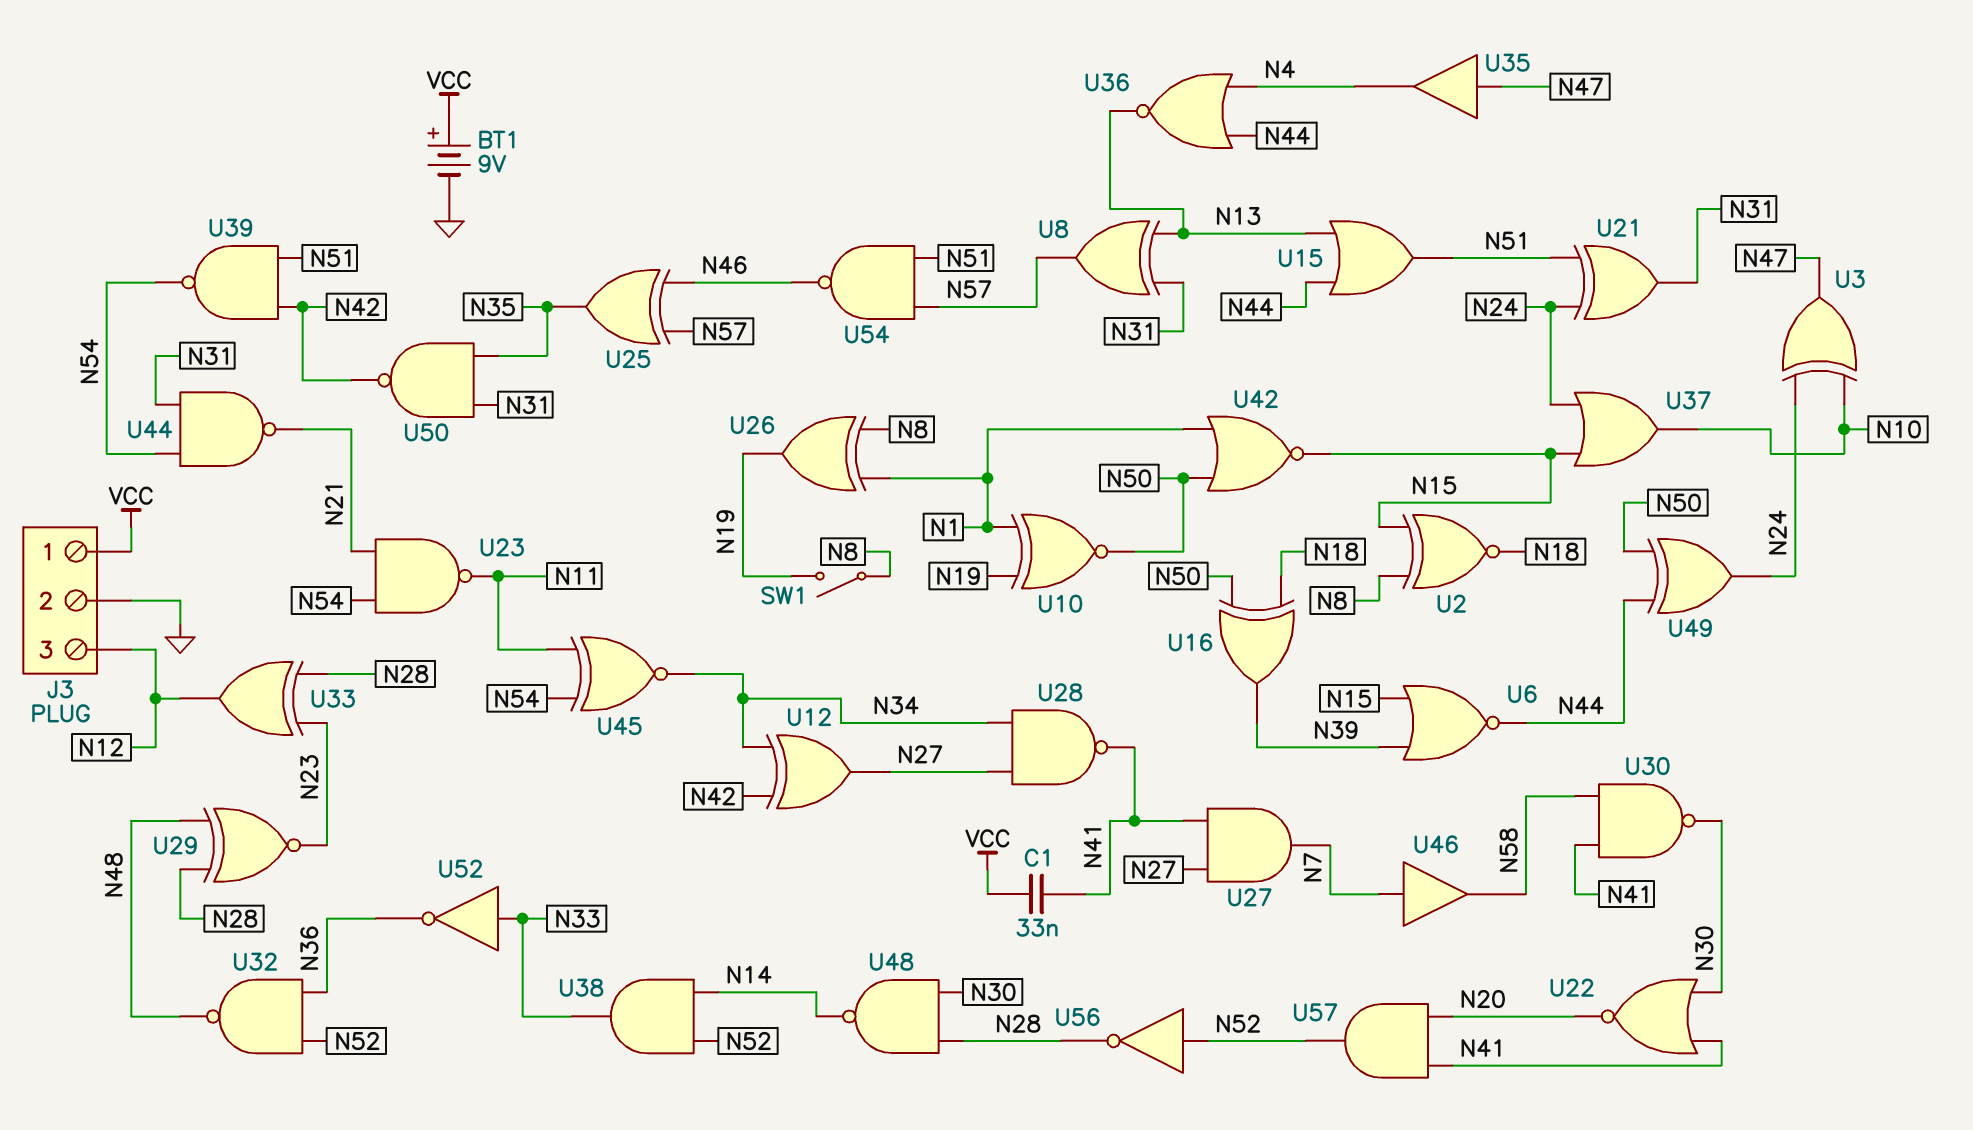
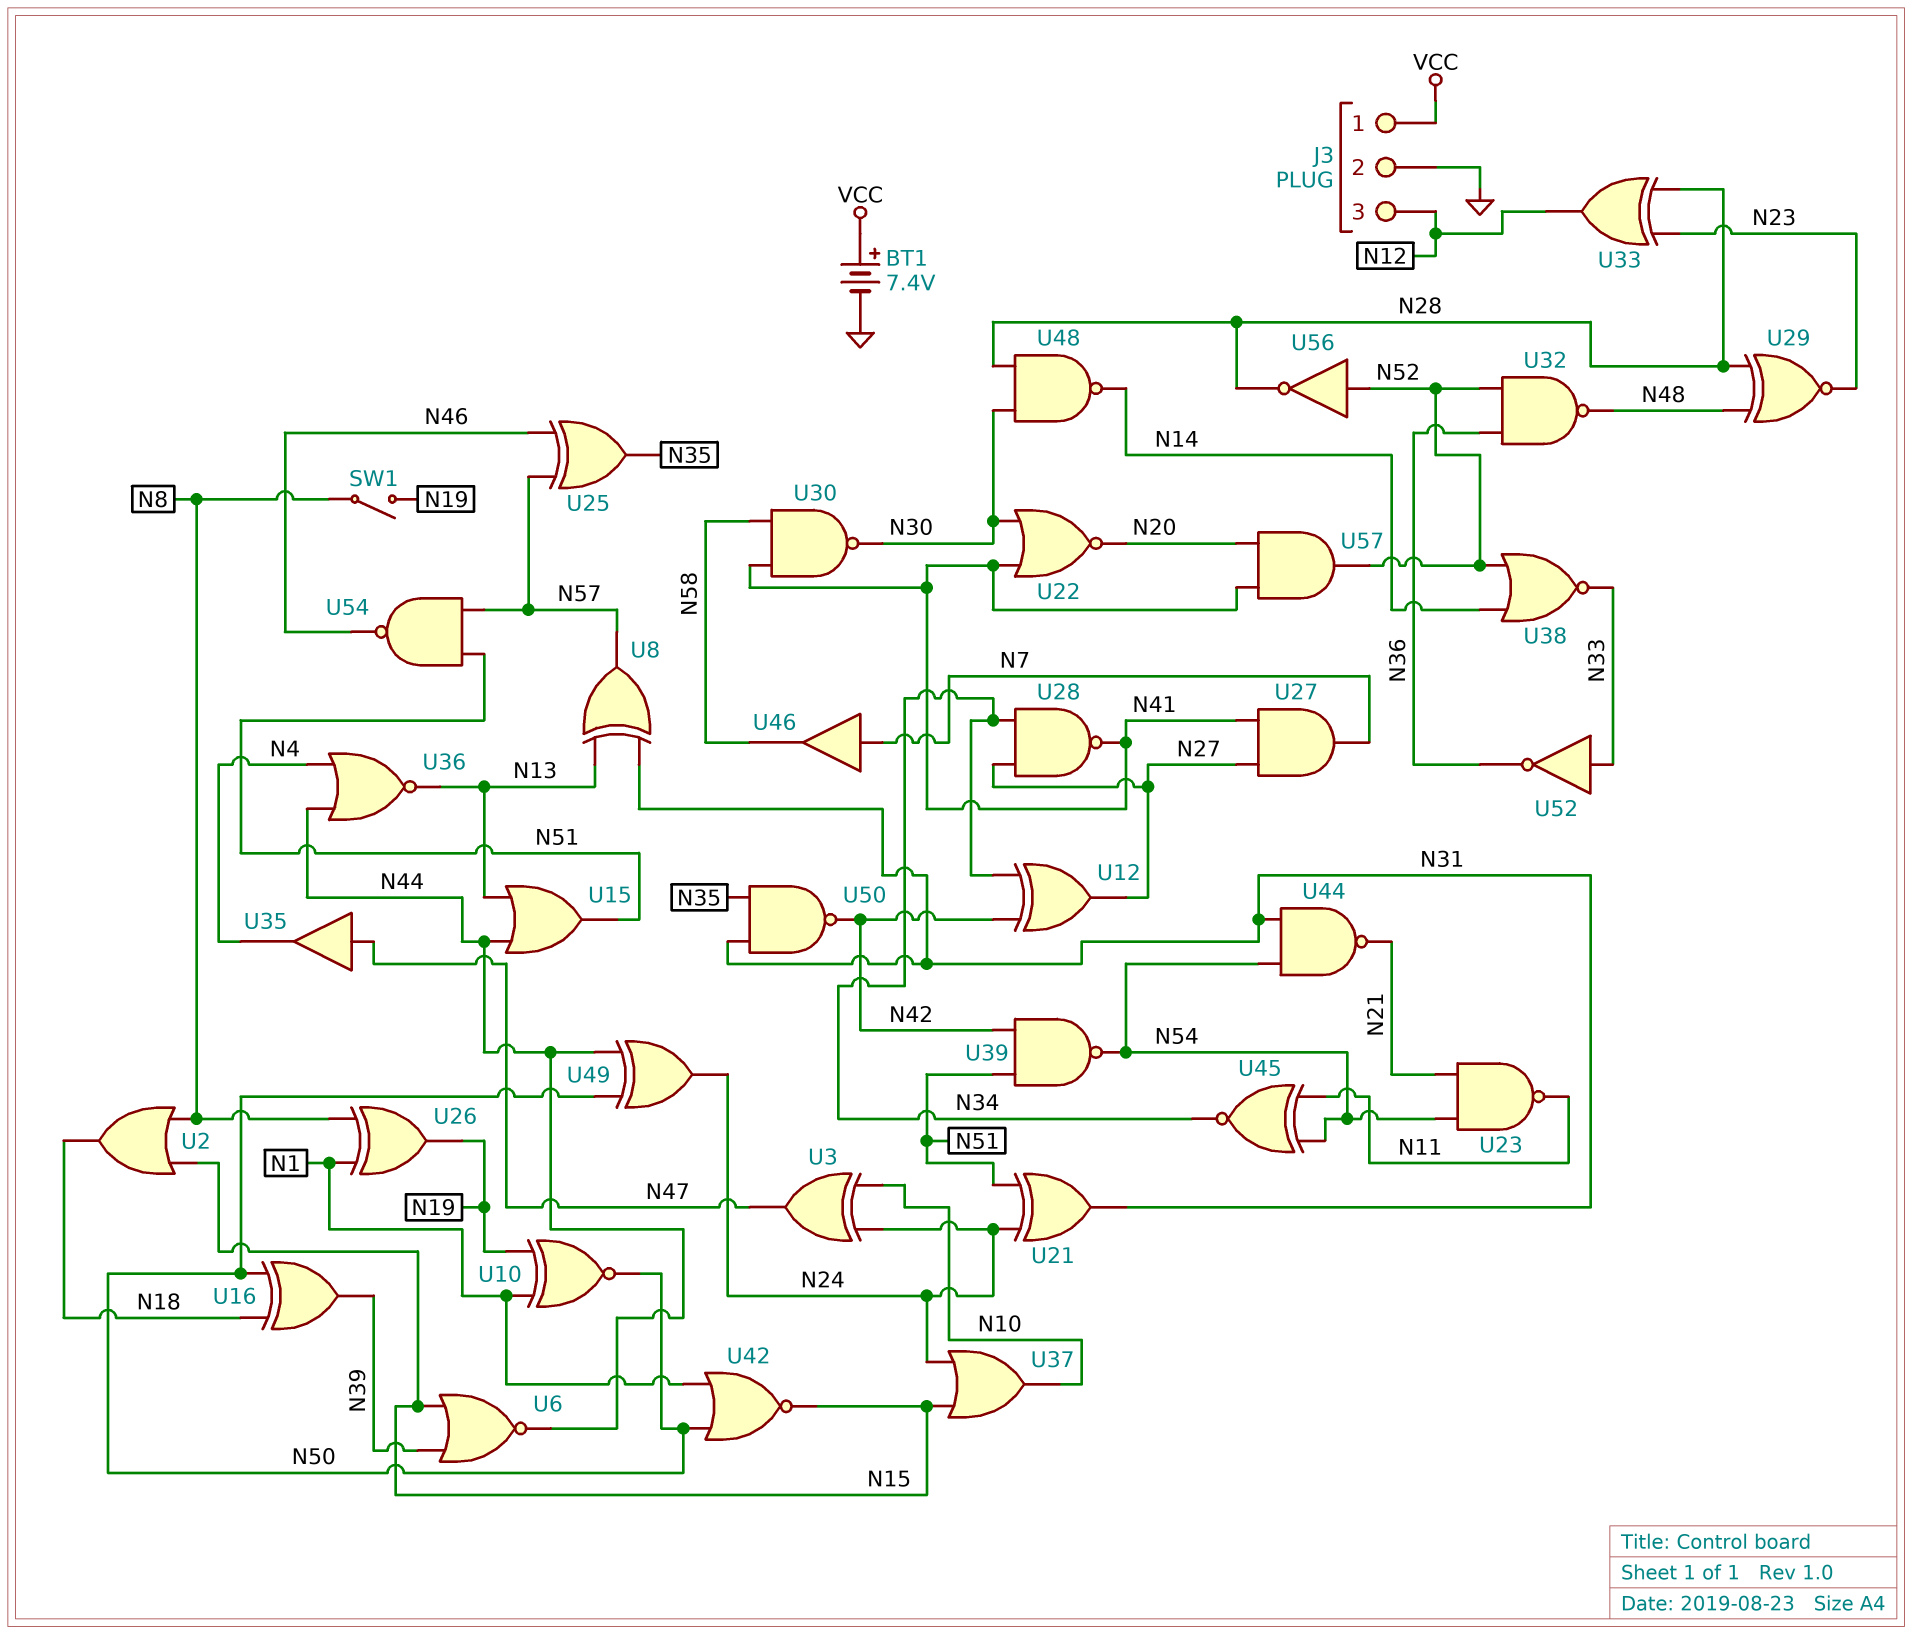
BT1: 9V (plus VCC, minus GND) -> 7.4V (plus VCC, minus GND)
C1: 33nF (N41, VCC) -> none
U2: XNOR (in N8, in N15, out N18) -> OR (in N8, in N15, out N18)
U38: AND (in N14, in N52, out N33) -> NOR (in N14, in N52, out N33)

